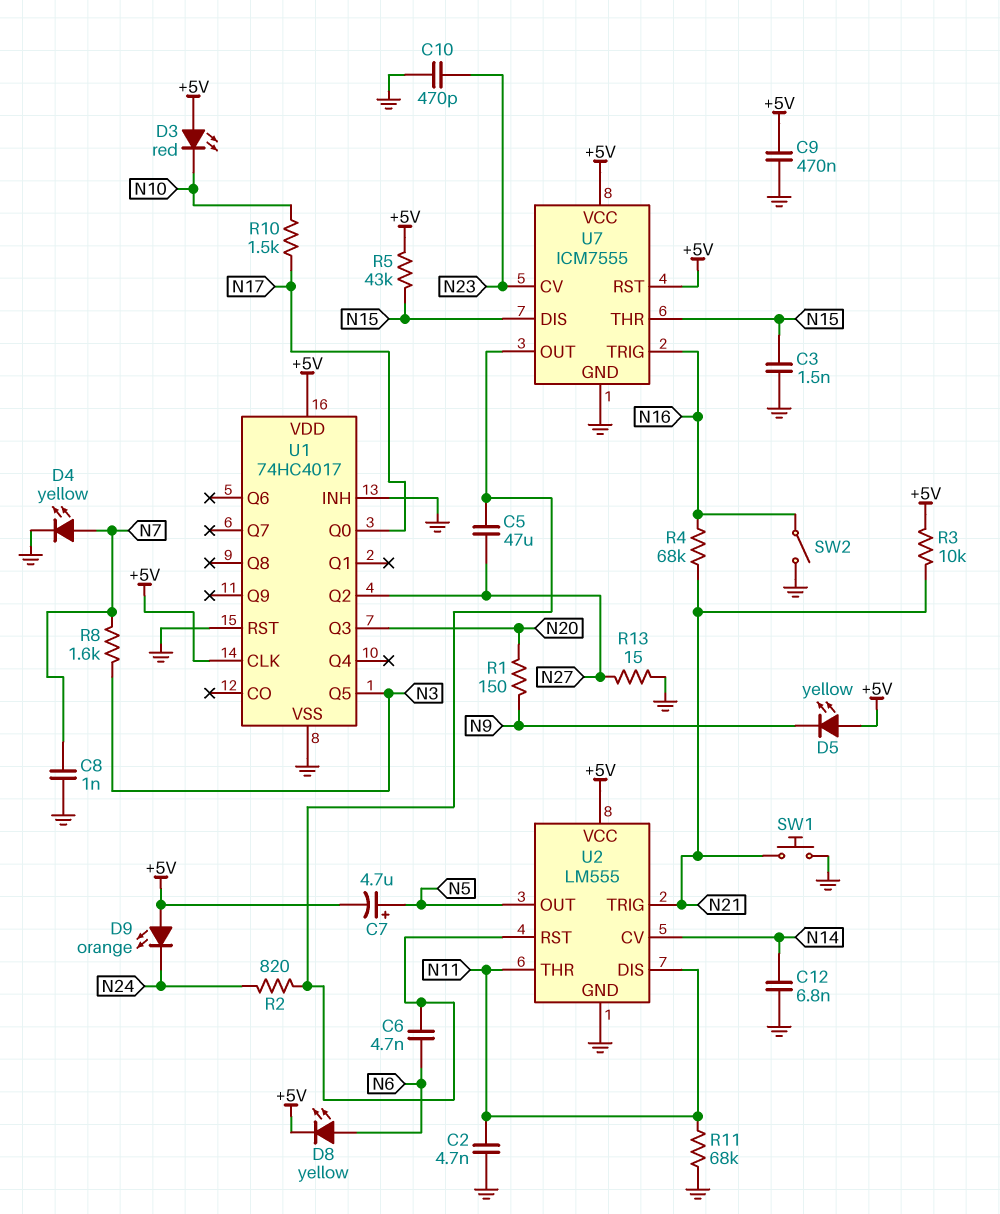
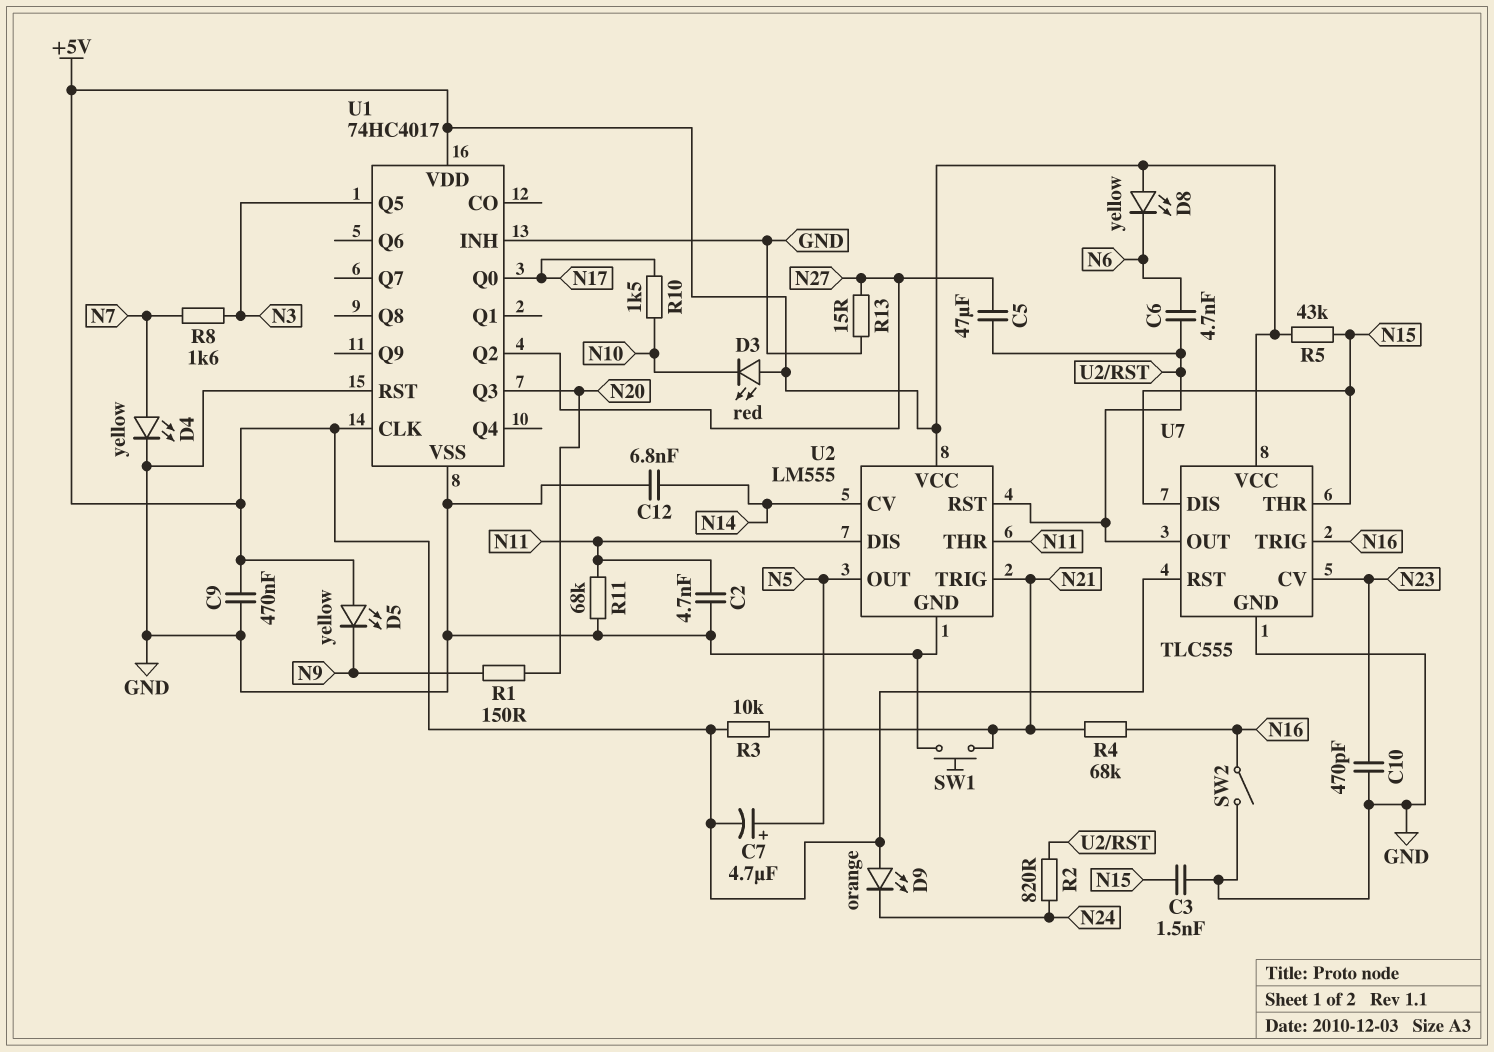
C8: 1nF (GND, N7) -> none
D8: LED yellow (A N6, K +5V) -> LED yellow (A +5V, K N6)
U7: ICM7555 -> TLC555

